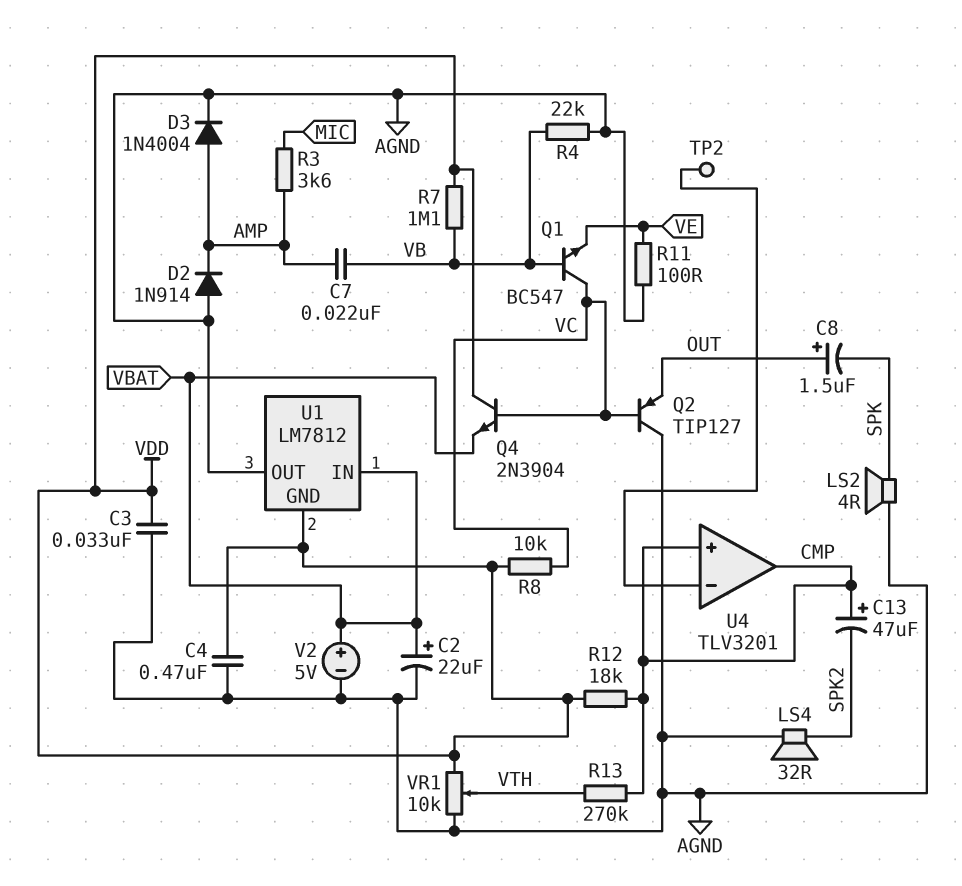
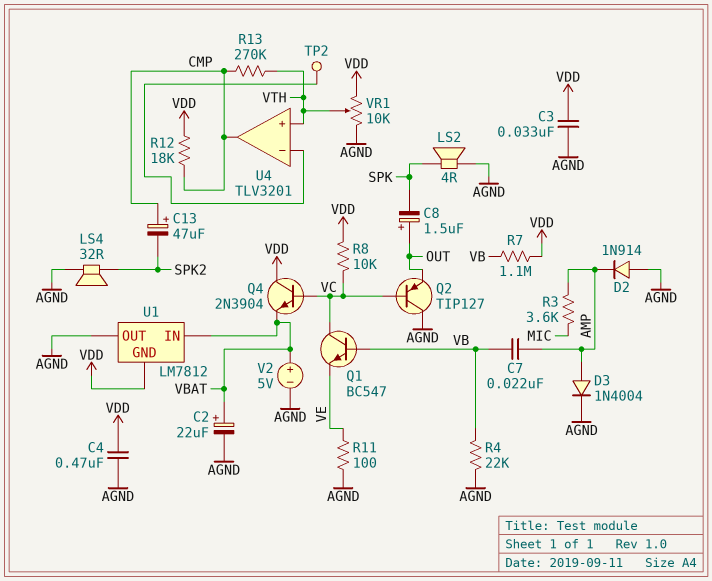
U4 pin in+: CMP -> VTH

